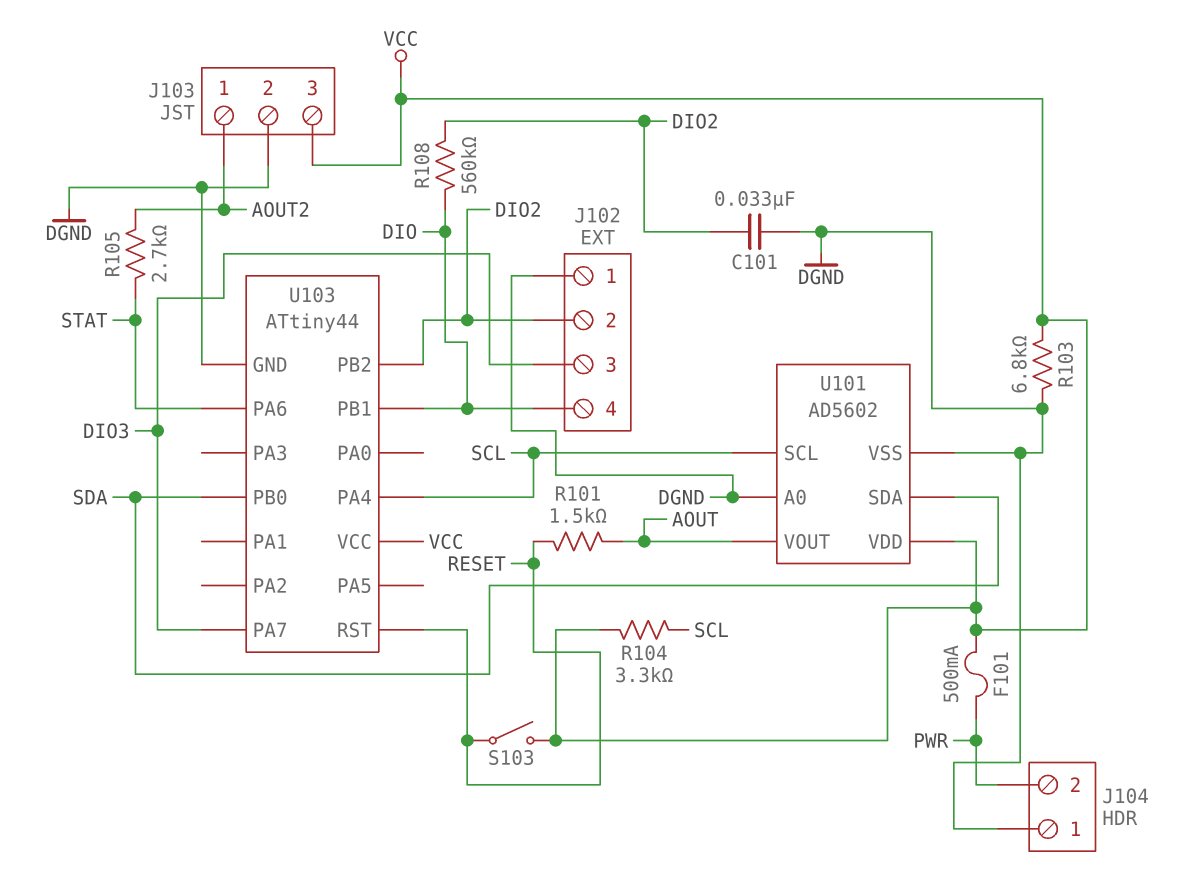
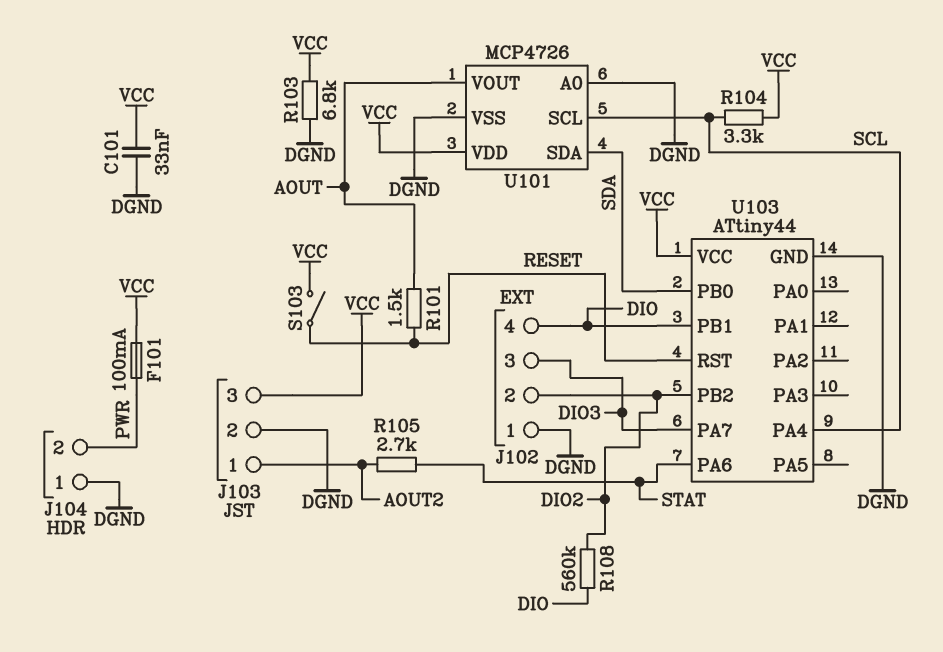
C101: 33nF (DGND, DIO2) -> 33nF (DGND, VCC)
F101: 500mA (PWR, VCC) -> 100mA (PWR, VCC)
U101: AD5602 -> MCP4726

